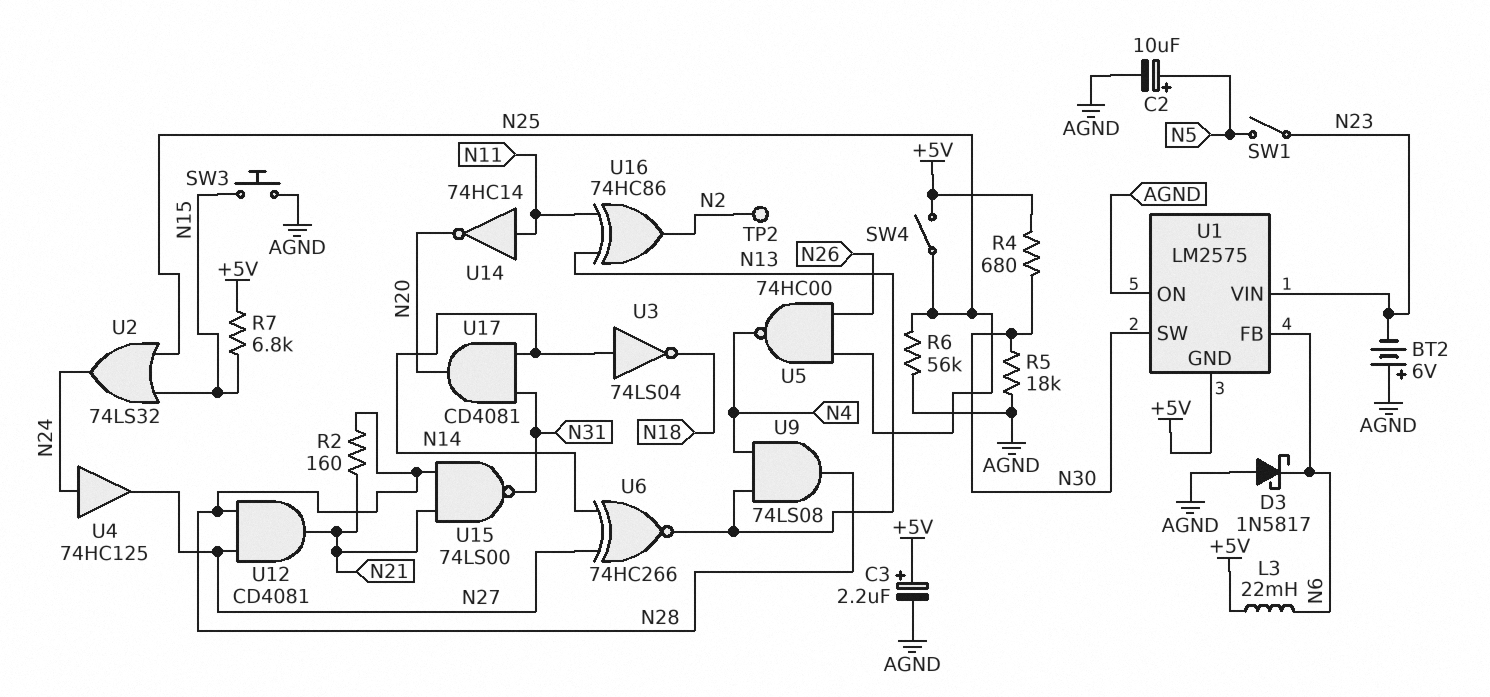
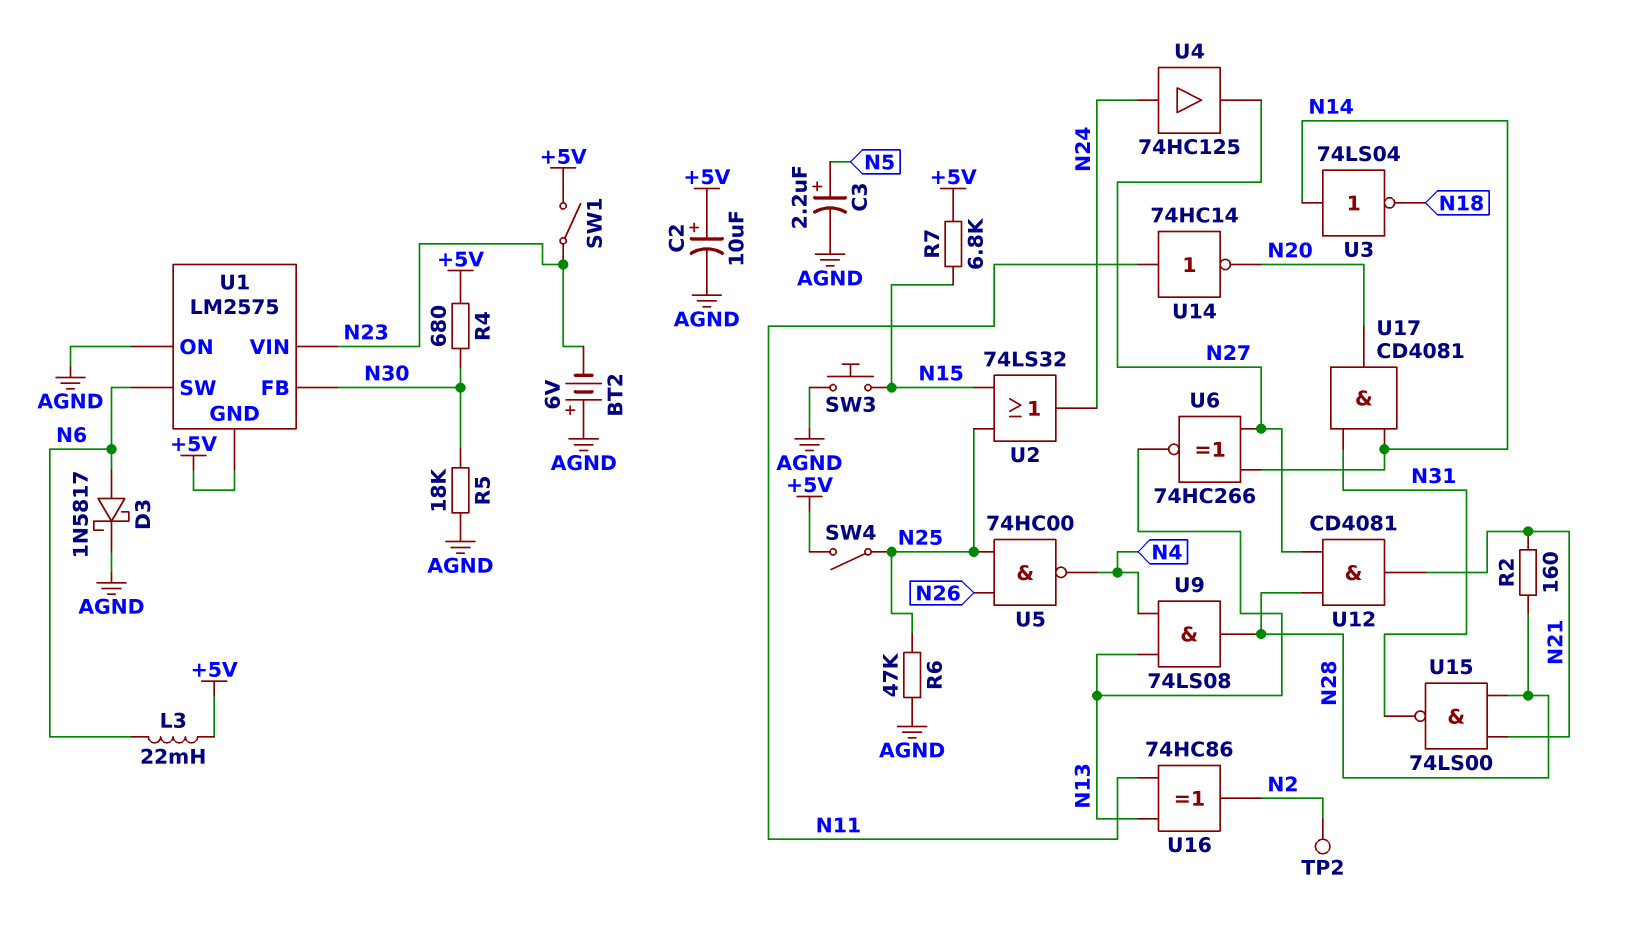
C2: 10uF (plus N5, minus AGND) -> 10uF (plus +5V, minus AGND)
C3: 2.2uF (plus +5V, minus AGND) -> 2.2uF (plus N5, minus AGND)
D3: schottky 1N5817 (A AGND, K N6) -> schottky 1N5817 (A N6, K AGND)
R6: 56k (AGND, N25) -> 47k (AGND, N25)
SW1: switch (N5, N23) -> switch (+5V, N23)
U1 pin FB: N6 -> N30
U1 pin SW: N30 -> N6

